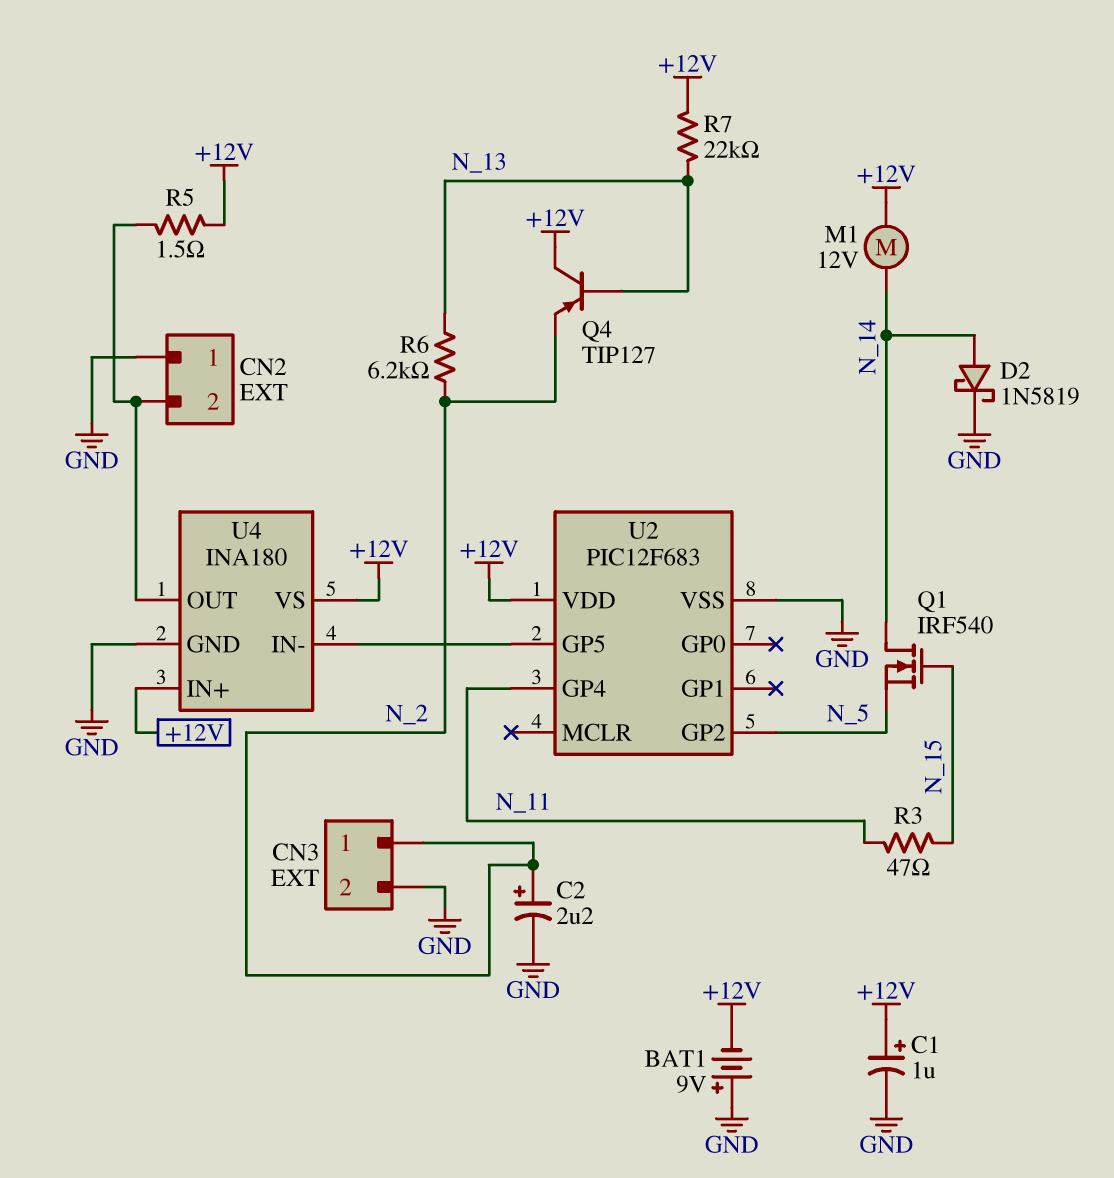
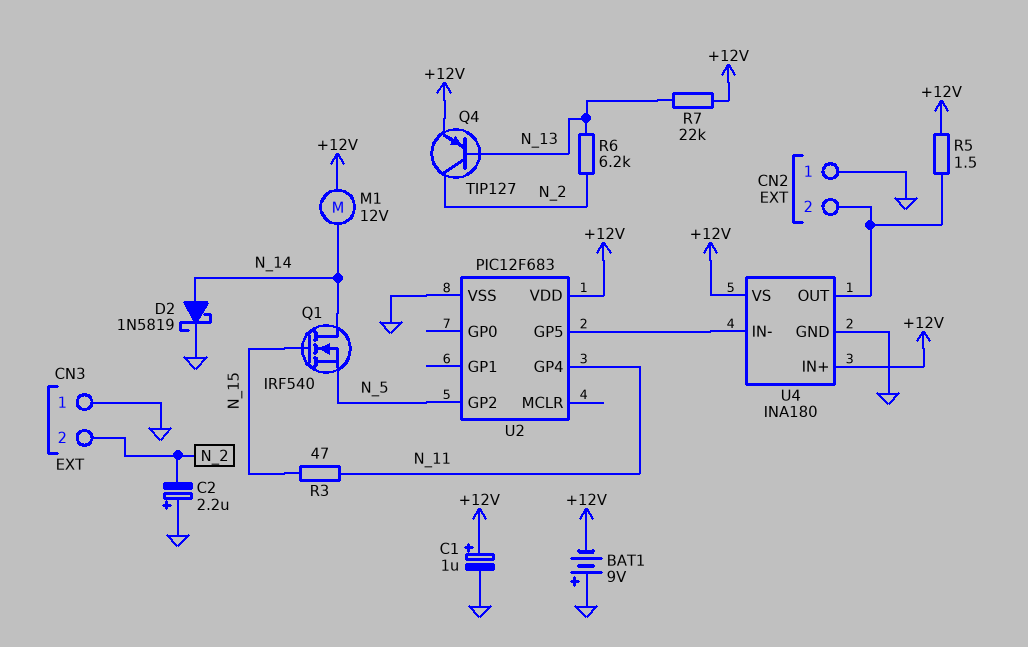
C2: 2.2uF (plus N_2, minus GND) -> 2.2uF (plus GND, minus N_2)
CN3 pin 1: N_2 -> GND
CN3 pin 2: GND -> N_2
Q4: PNP TIP127 (B N_13, C +12V, E N_2) -> PNP TIP127 (B N_13, C N_2, E +12V)

